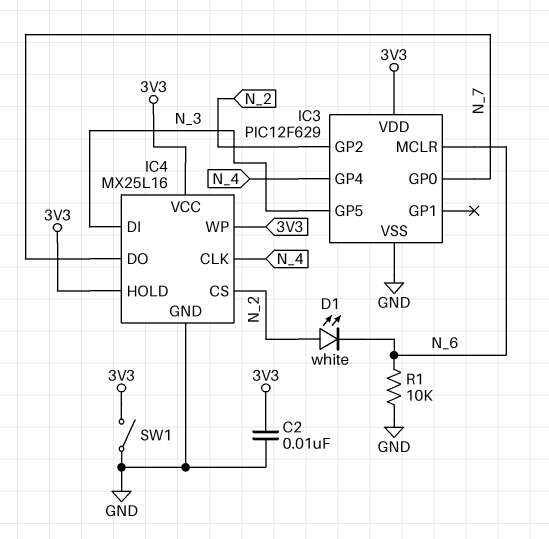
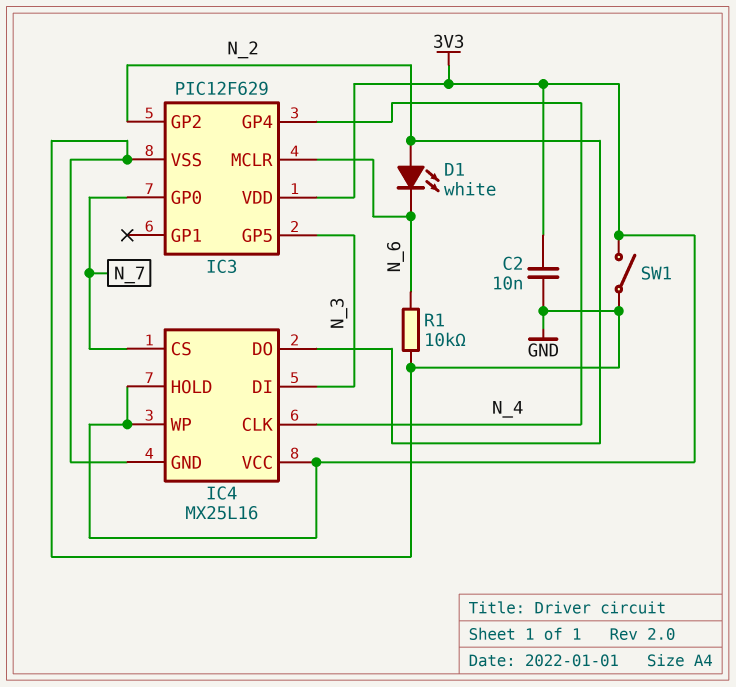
IC4 pin CS: N_2 -> N_7
IC4 pin DO: N_7 -> N_2

